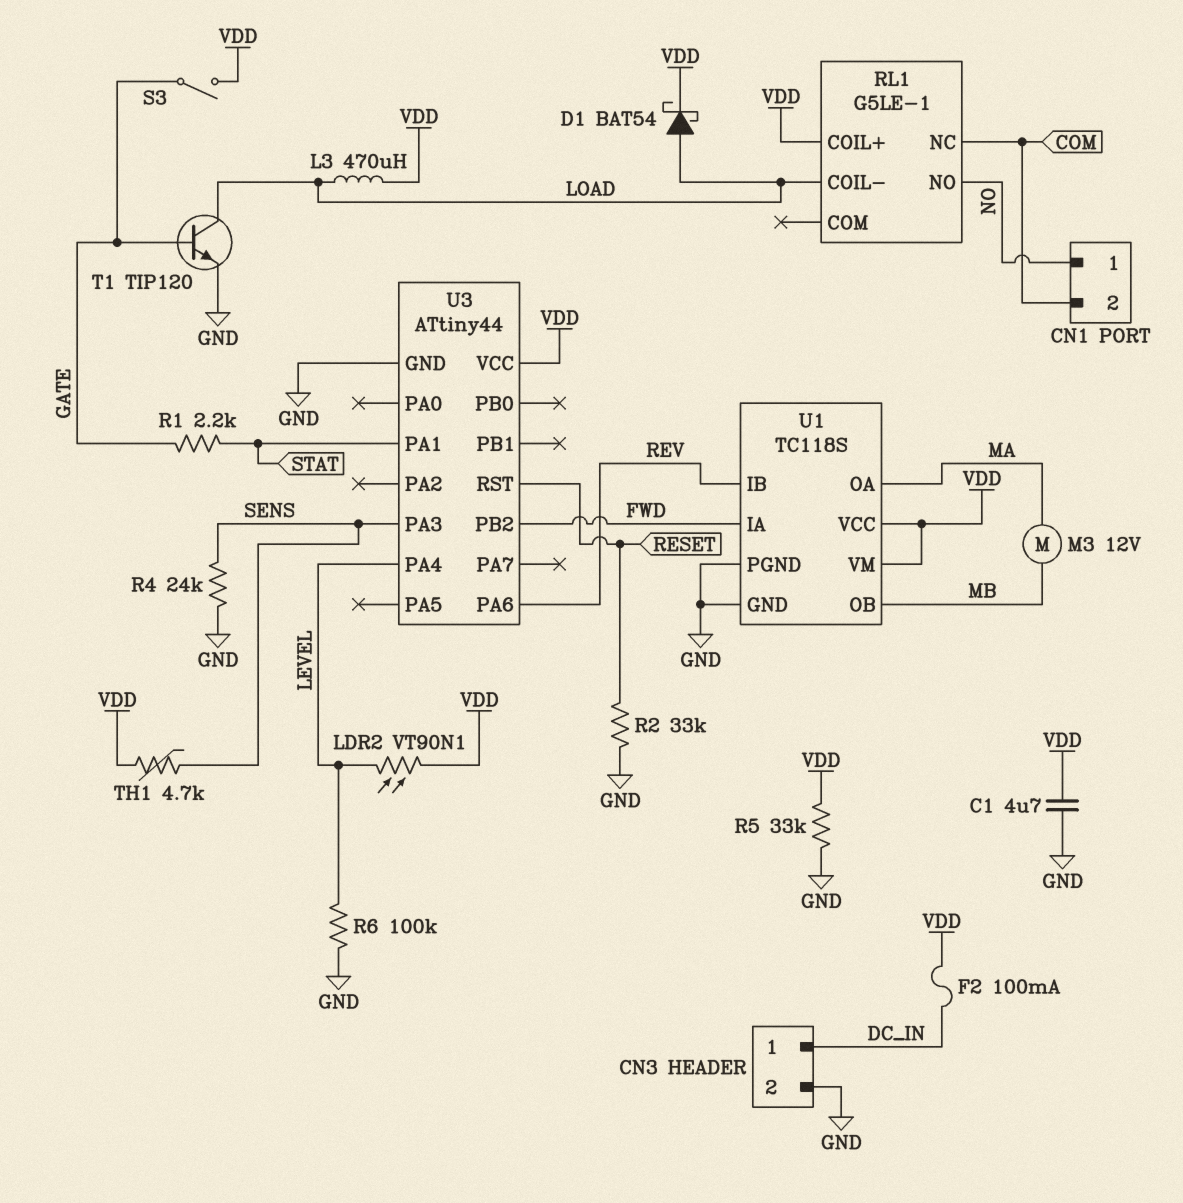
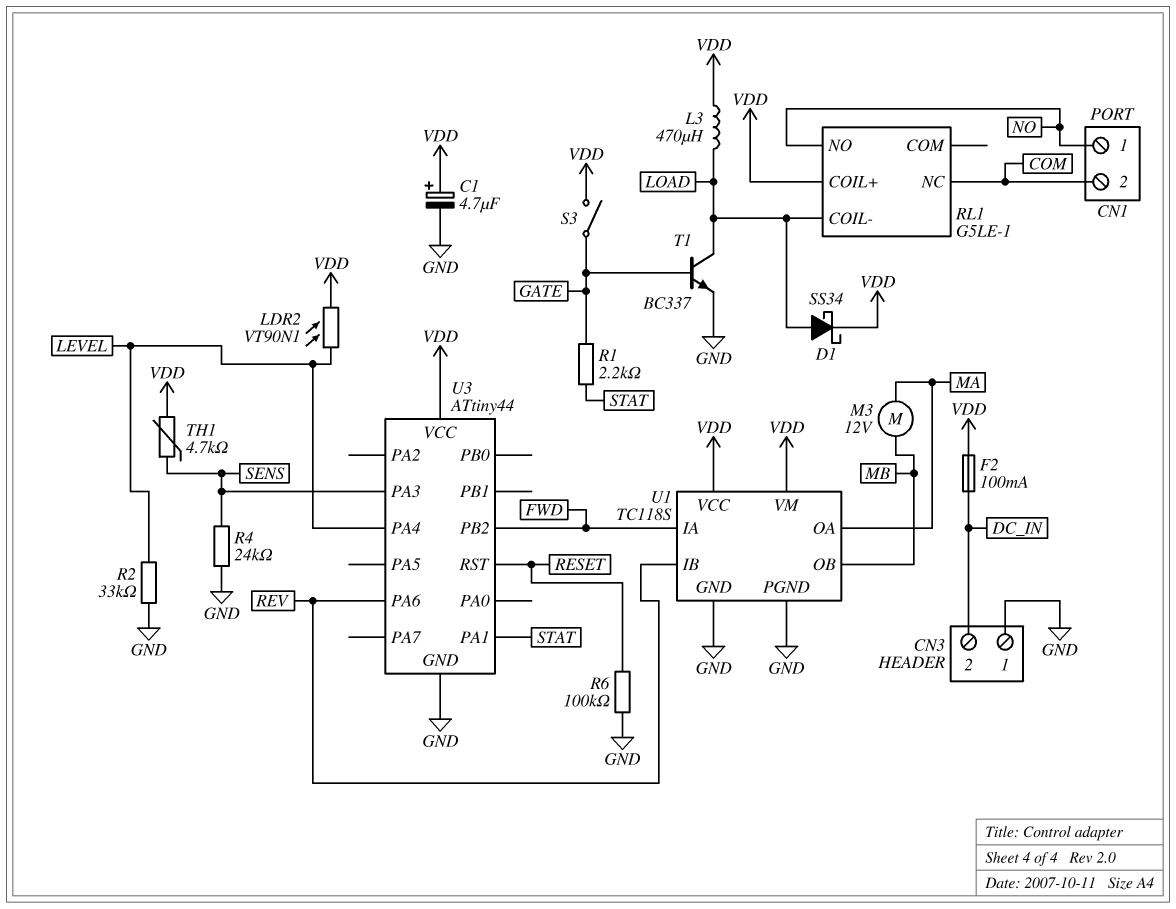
C1: 4.7uF (GND, VDD) -> 4.7uF (plus VDD, minus GND)
CN3 pin 1: DC_IN -> GND
CN3 pin 2: GND -> DC_IN
D1: schottky BAT54 (A LOAD, K VDD) -> schottky SS34 (A LOAD, K VDD)
R2: 33k (GND, RESET) -> 33k (GND, LEVEL)
R5: 33k (GND, VDD) -> none
R6: 100k (GND, LEVEL) -> 100k (GND, RESET)
T1: NPN TIP120 (B GATE, C LOAD, E GND) -> NPN BC337 (B GATE, C LOAD, E GND)

